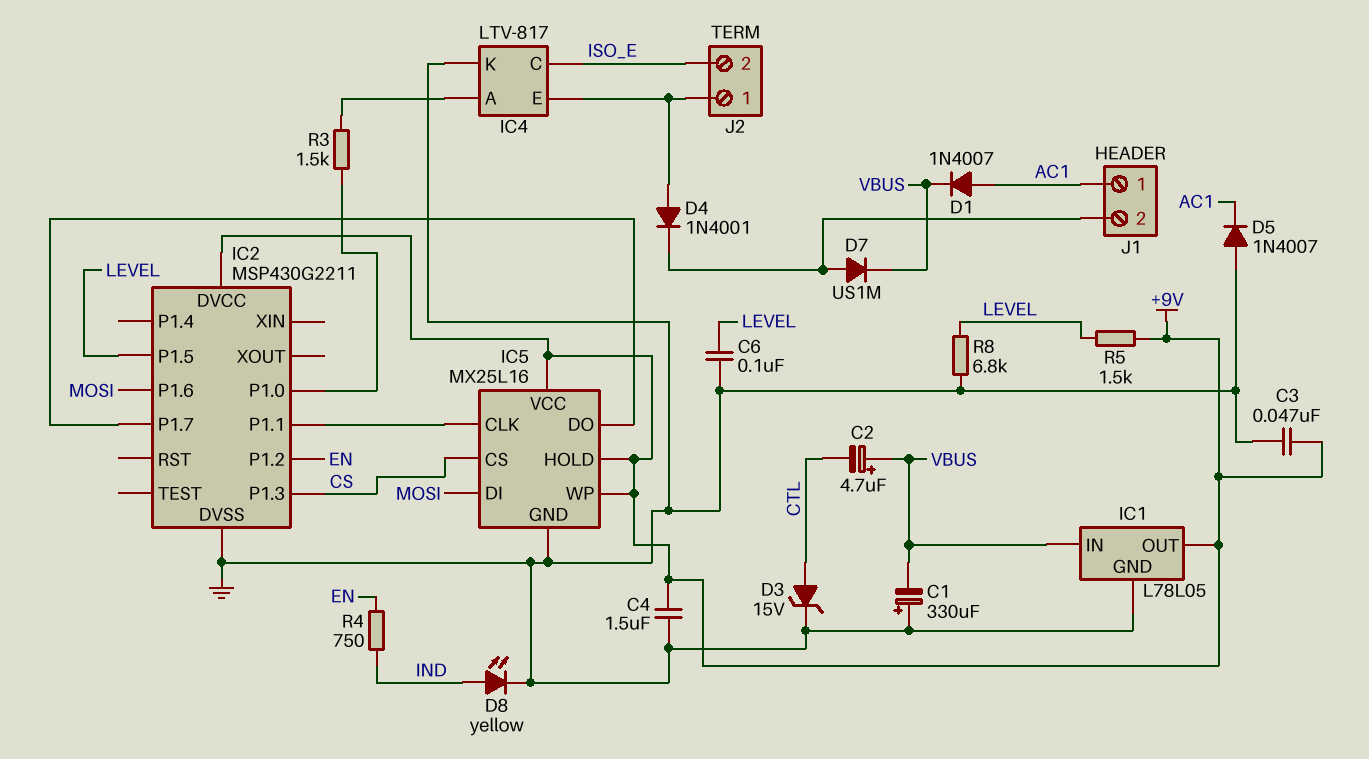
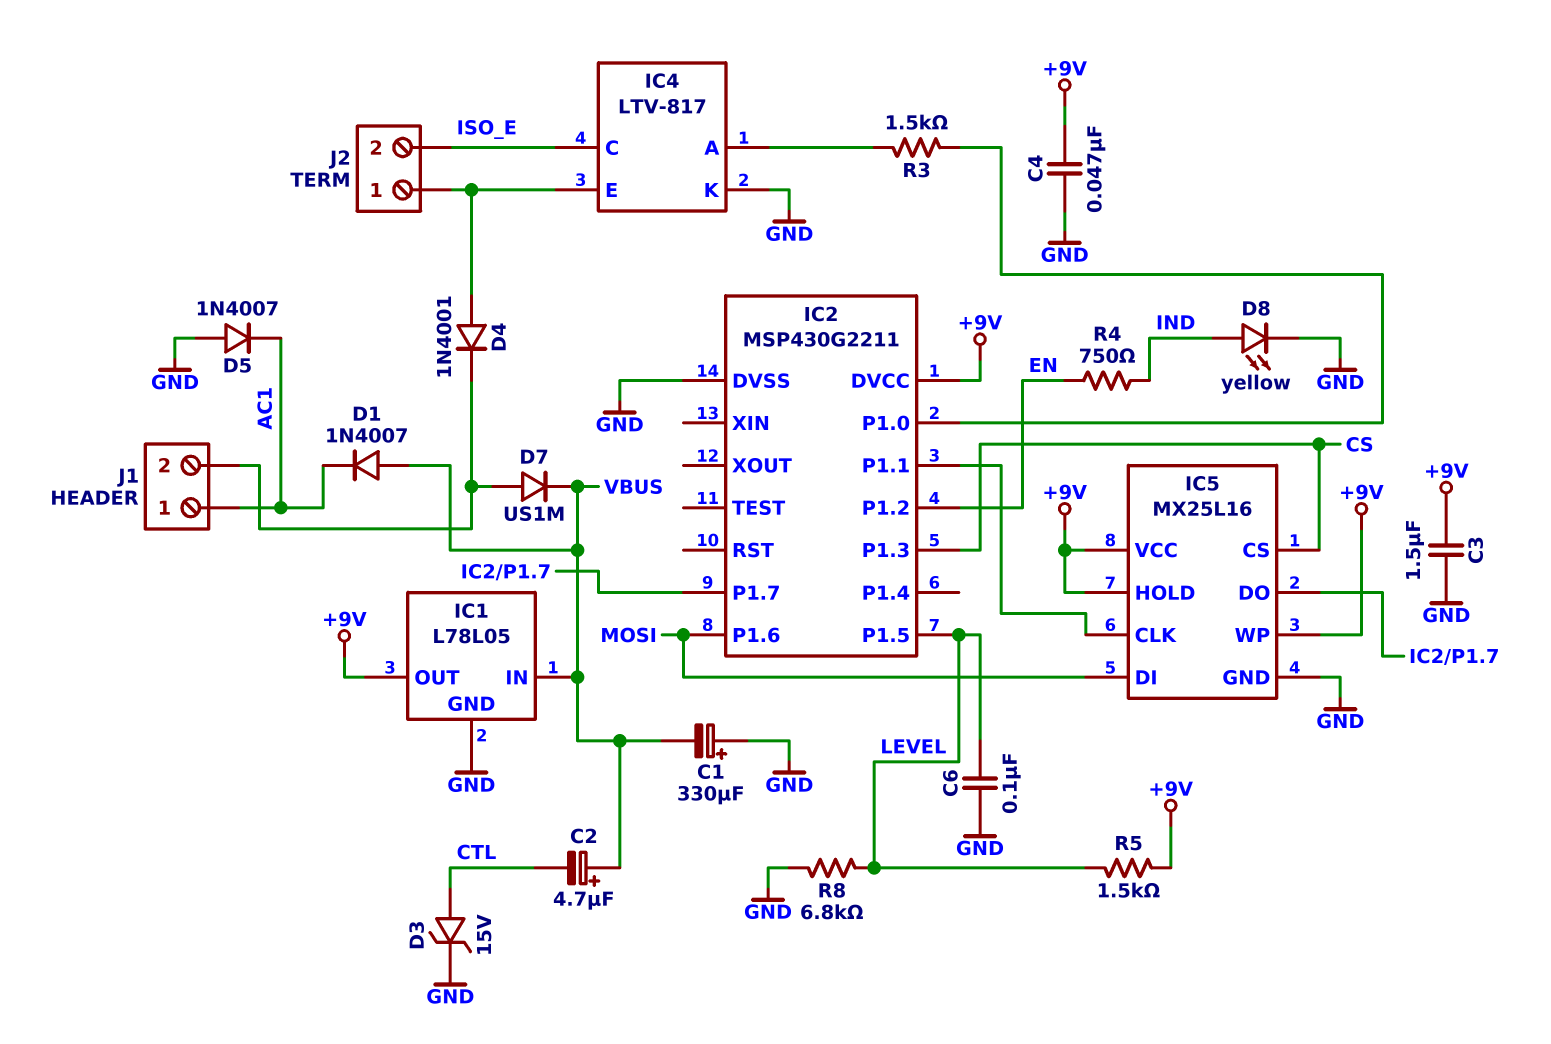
C3: 47nF (+9V, GND) -> 1.5uF (+9V, GND)
C4: 1.5uF (+9V, GND) -> 47nF (+9V, GND)
D1: diode 1N4007 (A AC1, K VBUS) -> diode 1N4007 (A VBUS, K AC1)

